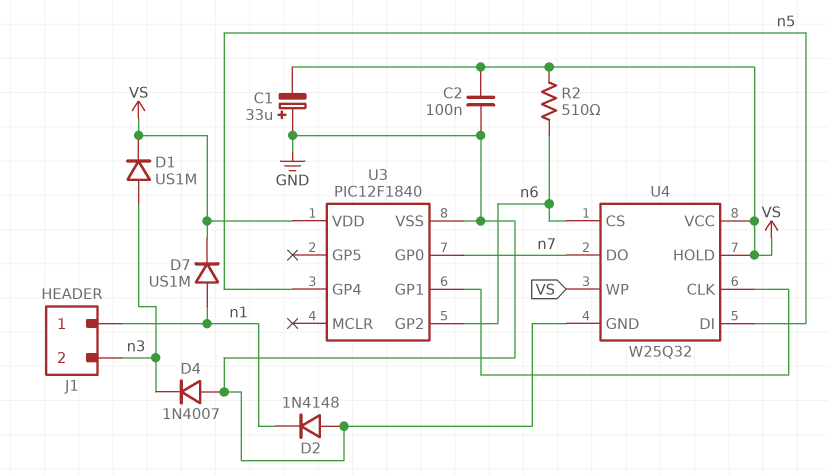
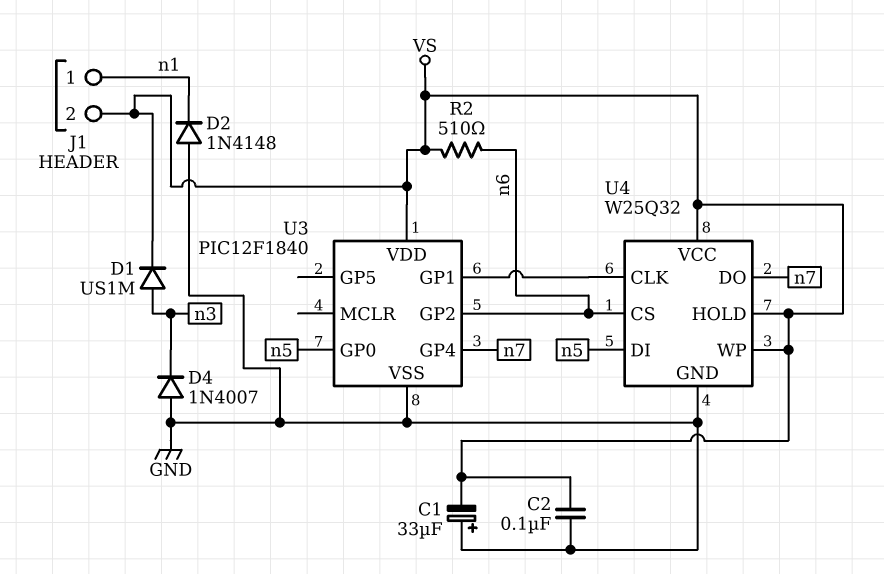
D7: diode US1M (A n1, K VS) -> none
J1 pin 2: n3 -> VS
U3 pin GP0: n7 -> n5
U3 pin GP4: n5 -> n7

